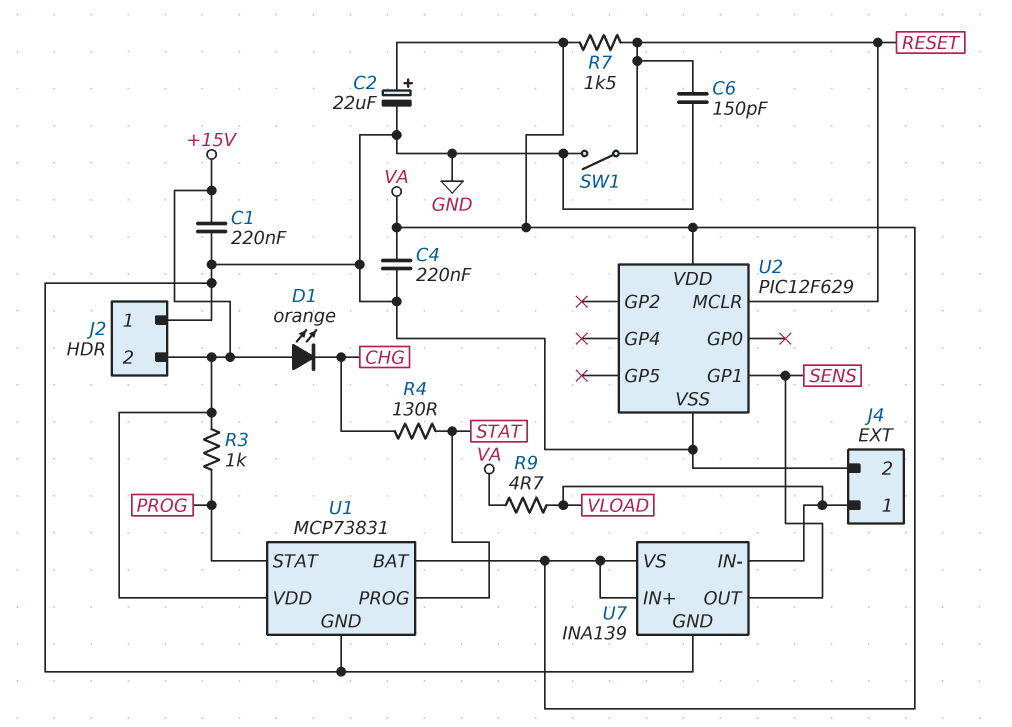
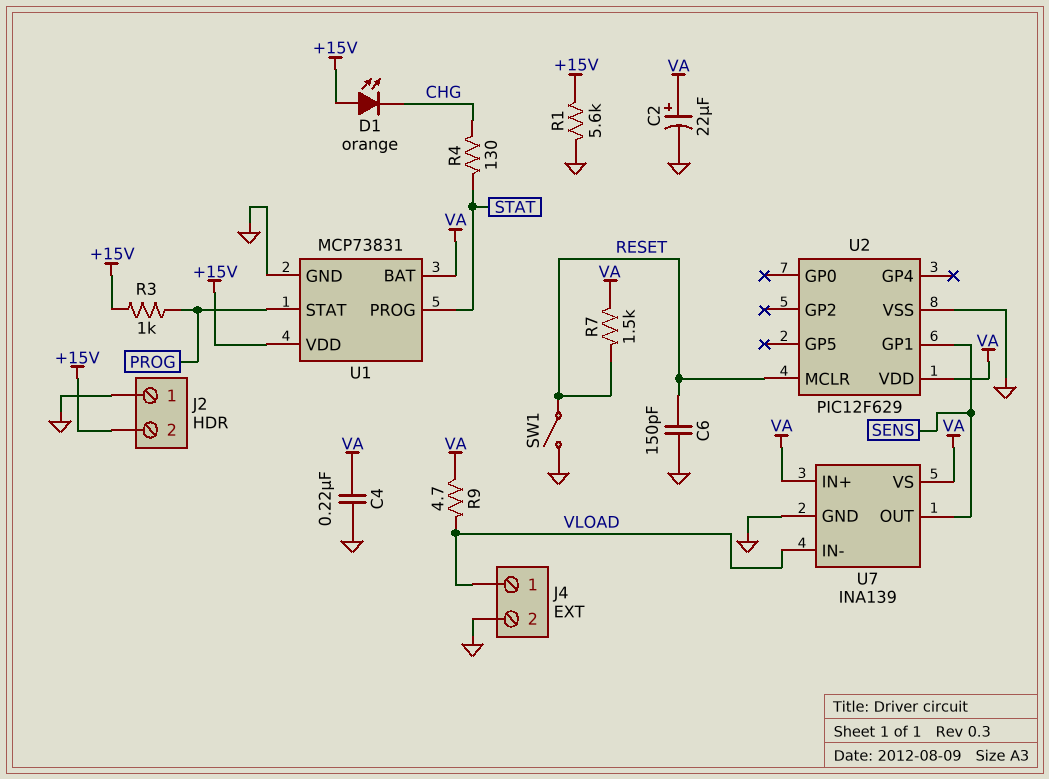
C1: 220nF (+15V, GND) -> none
R1: none -> 5.6k (+15V, GND)

